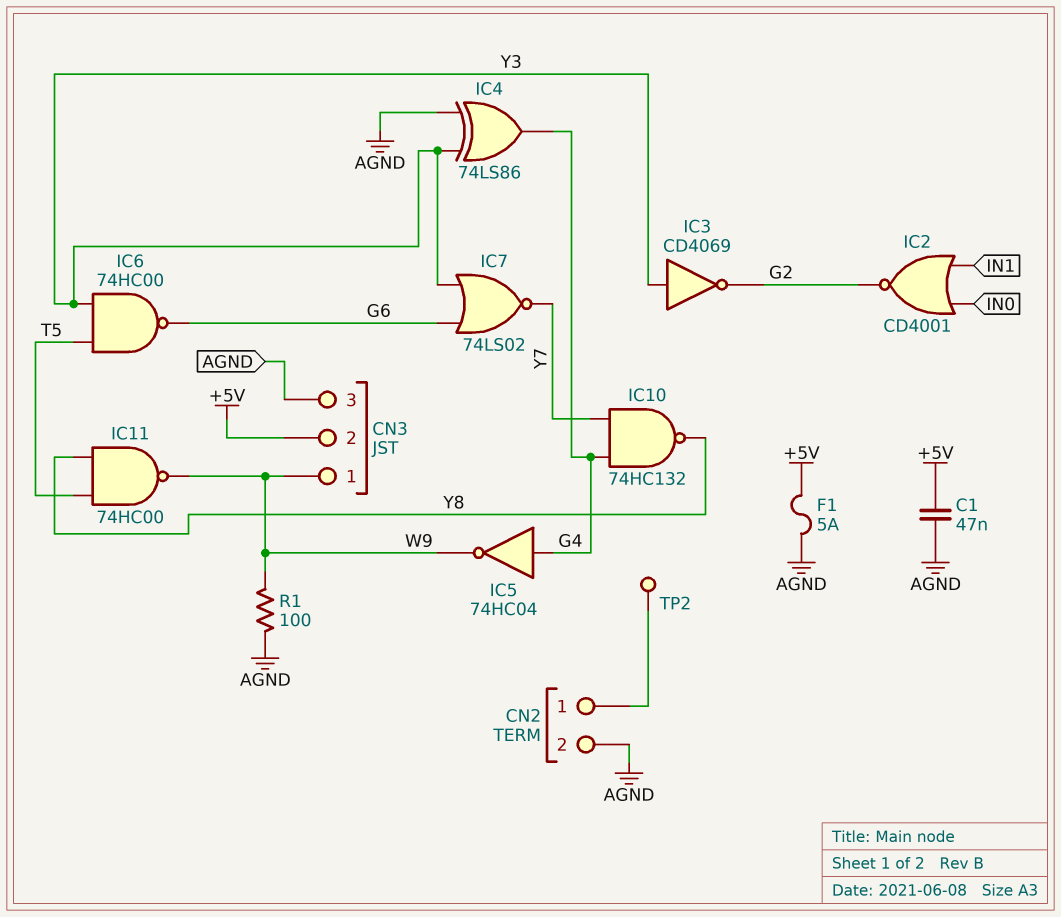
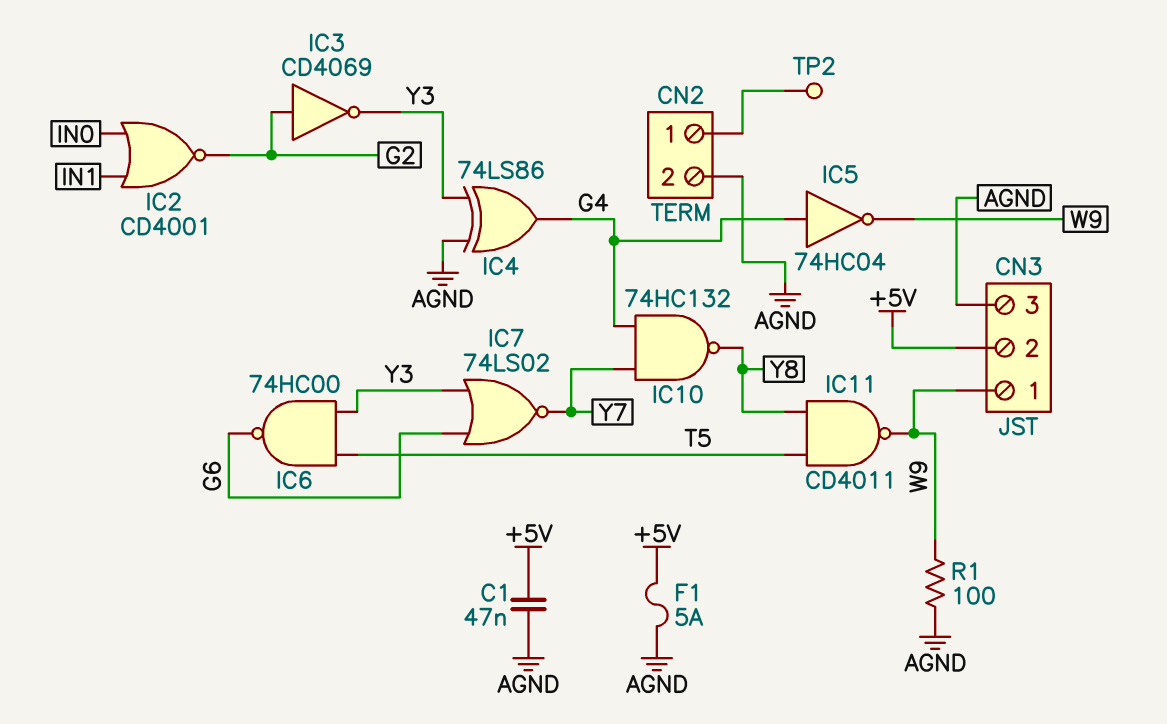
IC3: NOT CD4069 (in Y3, out G2) -> NOT CD4069 (in G2, out Y3)
IC11: NAND 74HC00 (in T5, in Y8, out W9) -> NAND CD4011 (in T5, in Y8, out W9)

